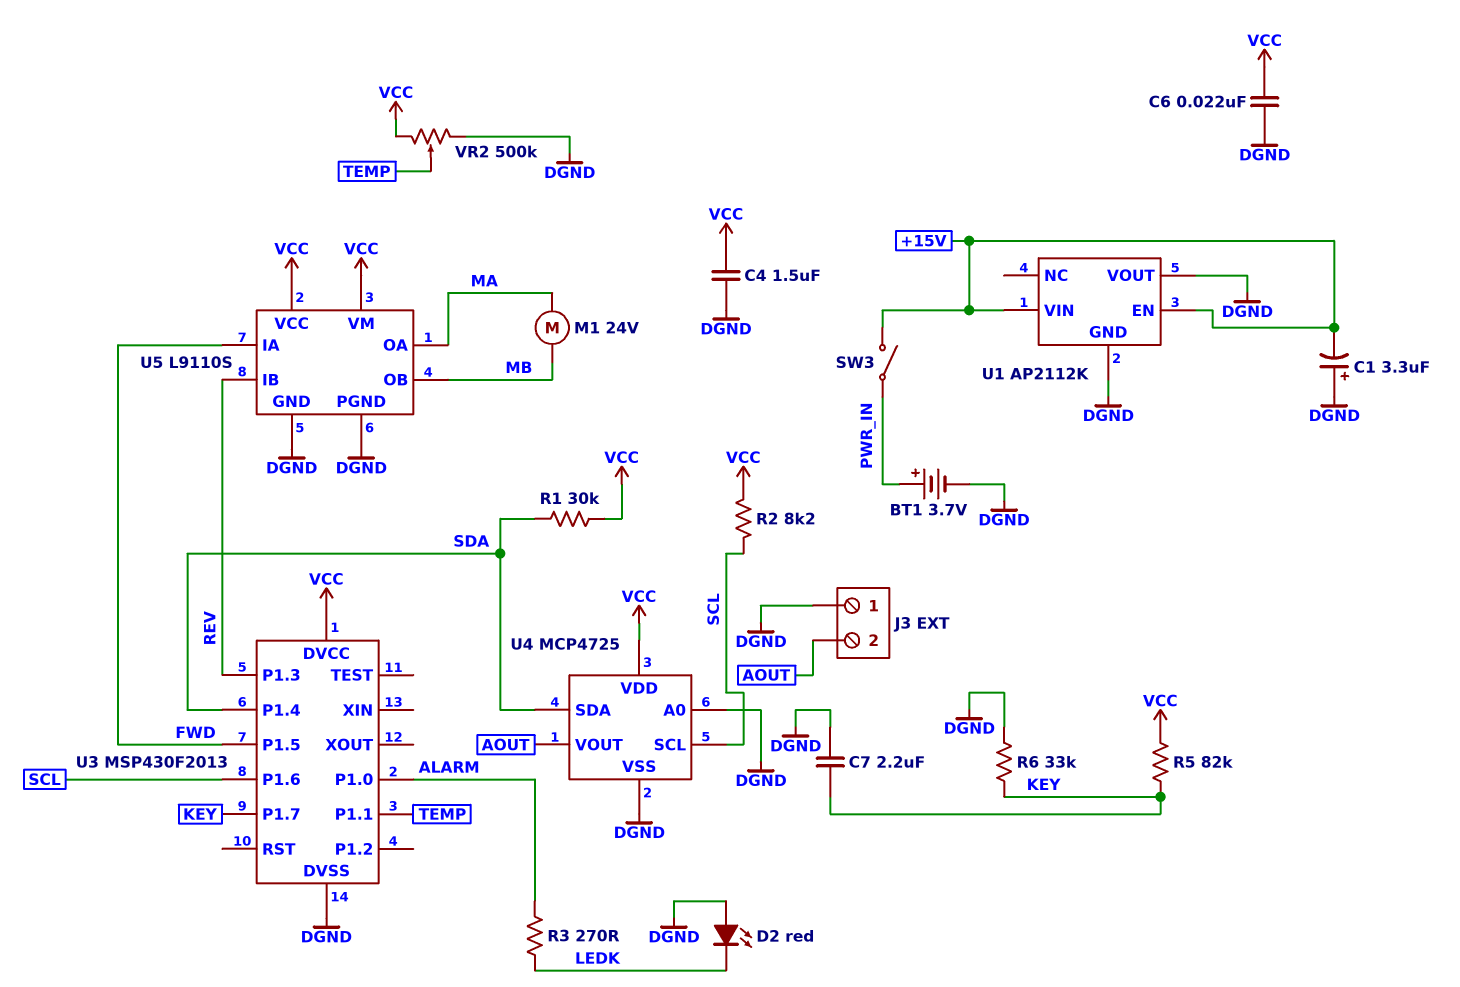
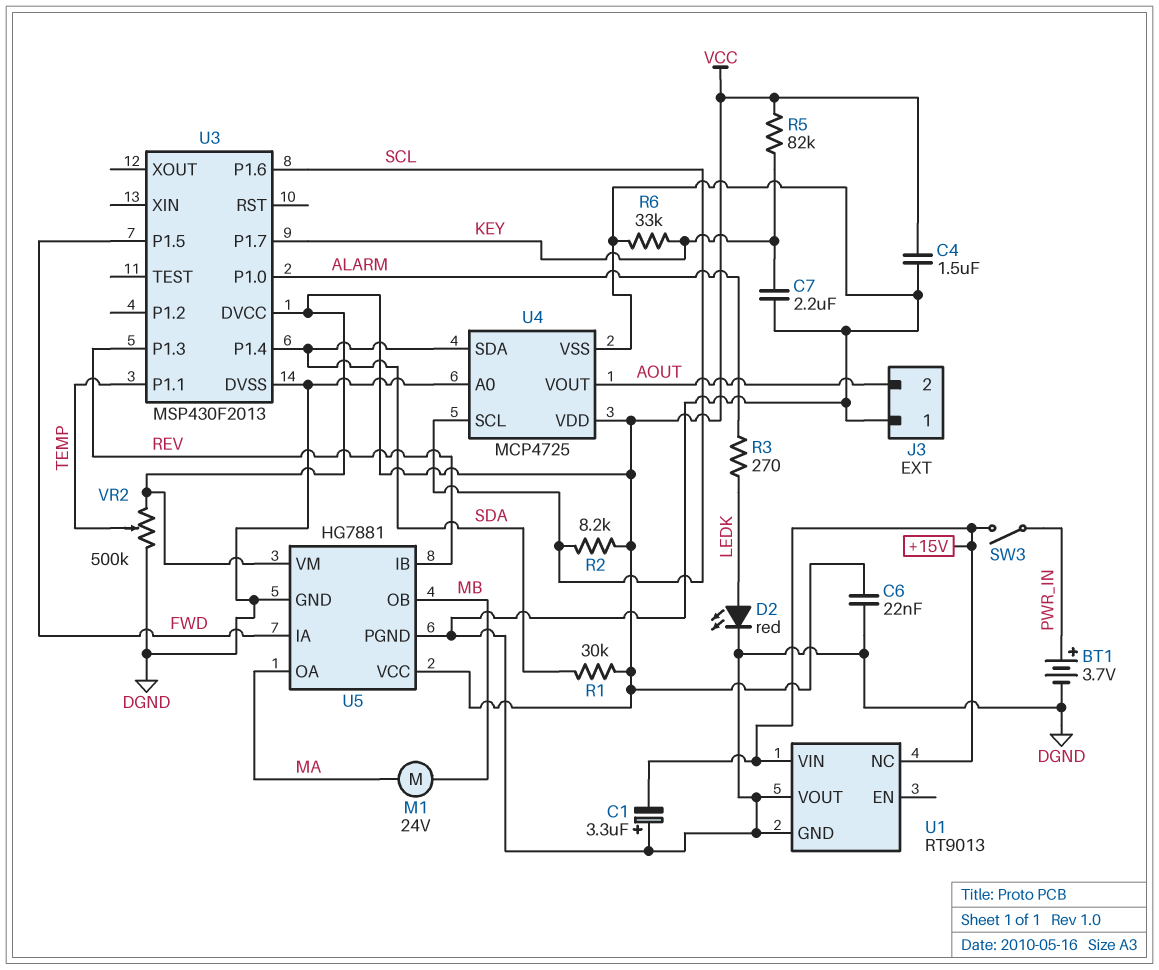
D2: LED red (A DGND, K LEDK) -> LED red (A LEDK, K DGND)
U1: AP2112K -> RT9013
U1 pin EN: +15V -> none
U1 pin NC: none -> +15V
U5: L9110S -> HG7881

